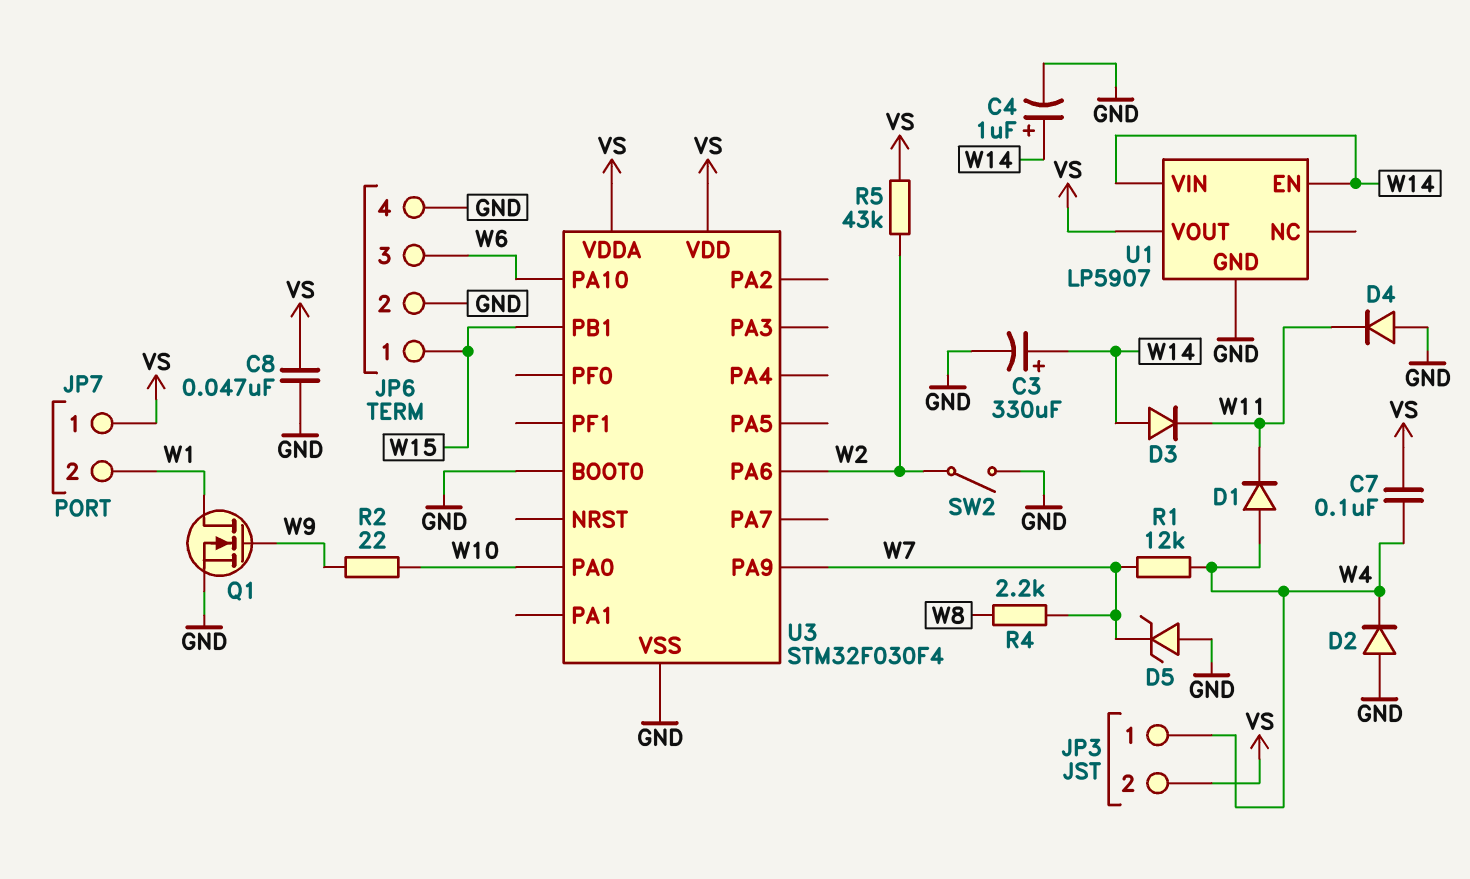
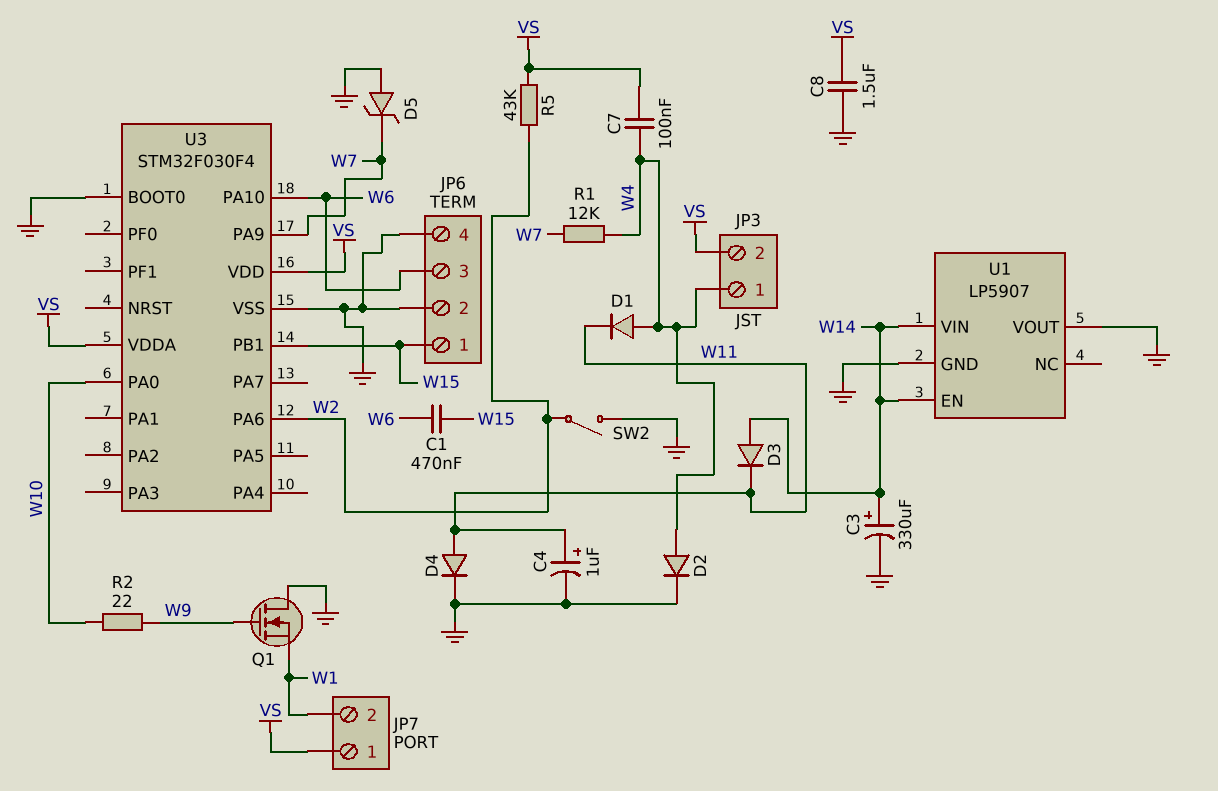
C1: none -> 470nF (W6, W15)
C4: 1uF (plus W14, minus GND) -> 1uF (plus W11, minus GND)
C8: 47nF (GND, VS) -> 1.5uF (GND, VS)
D2: diode (A GND, K W4) -> diode (A W4, K GND)
D4: diode (A GND, K W11) -> diode (A W11, K GND)
Q1: NMOS (G W9, D W1, S GND) -> NMOS (G W9, D GND, S W1)
R4: 2.2k (W7, W8) -> none
U1 pin VOUT: VS -> GND

